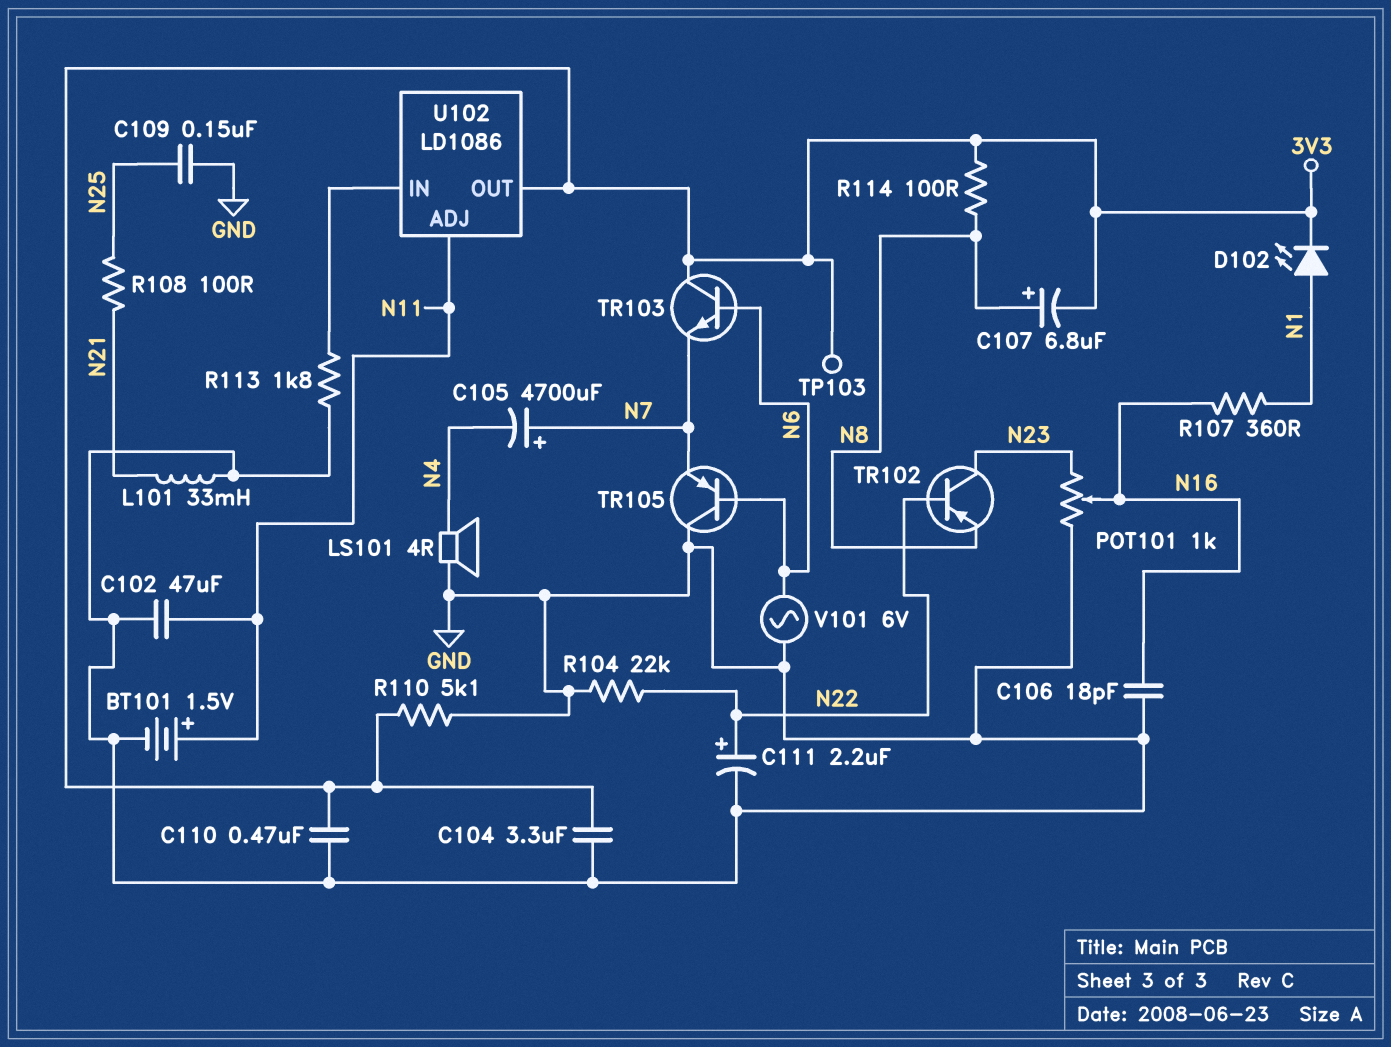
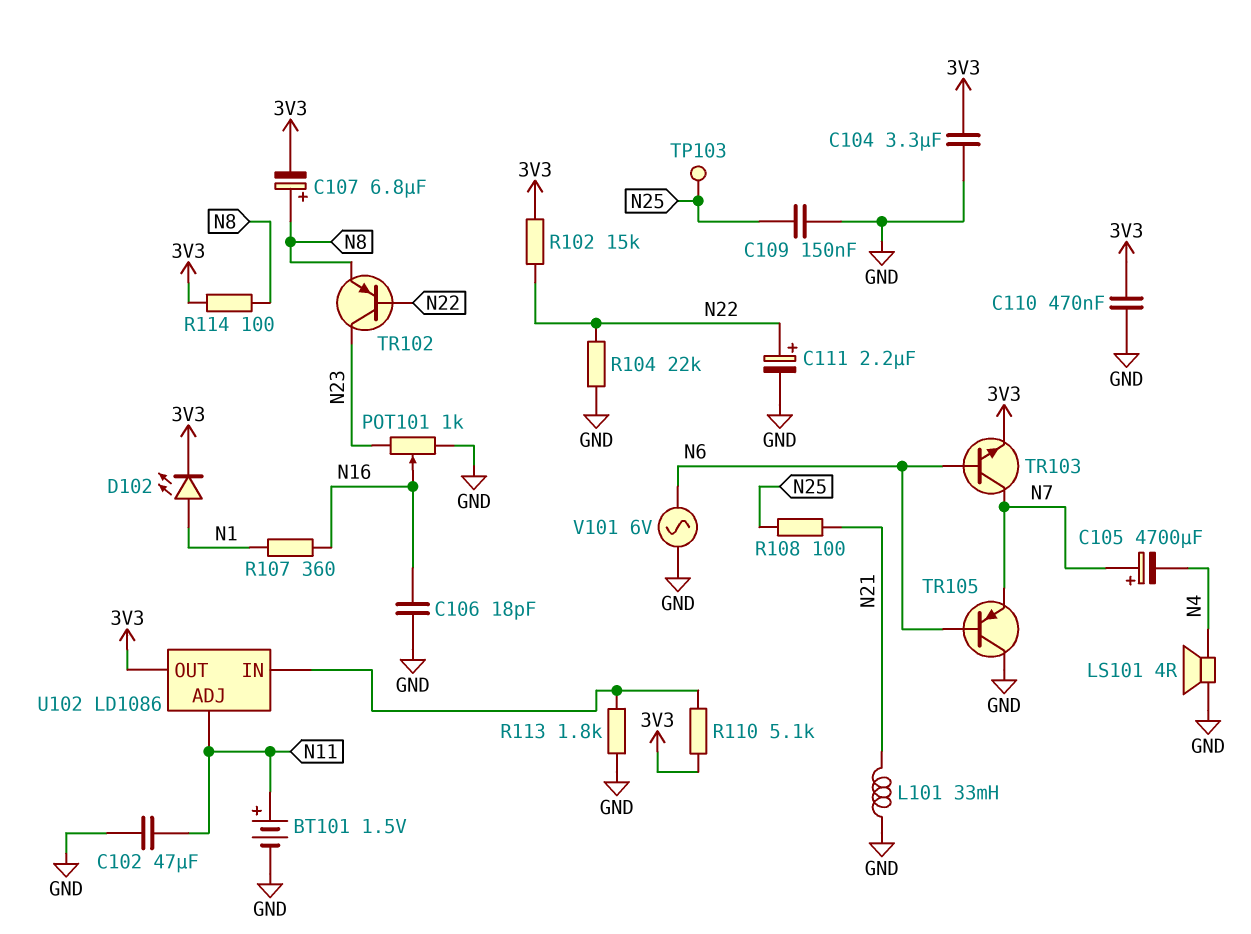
R102: none -> 15k (3V3, N22)
R110: 5.1k (3V3, GND) -> 5.1k (3V3, U102/IN)
TP103: test point (3V3) -> test point (N25)
TR103: NPN (B N6, C 3V3, E N7) -> NPN (B N6, C N7, E 3V3)

